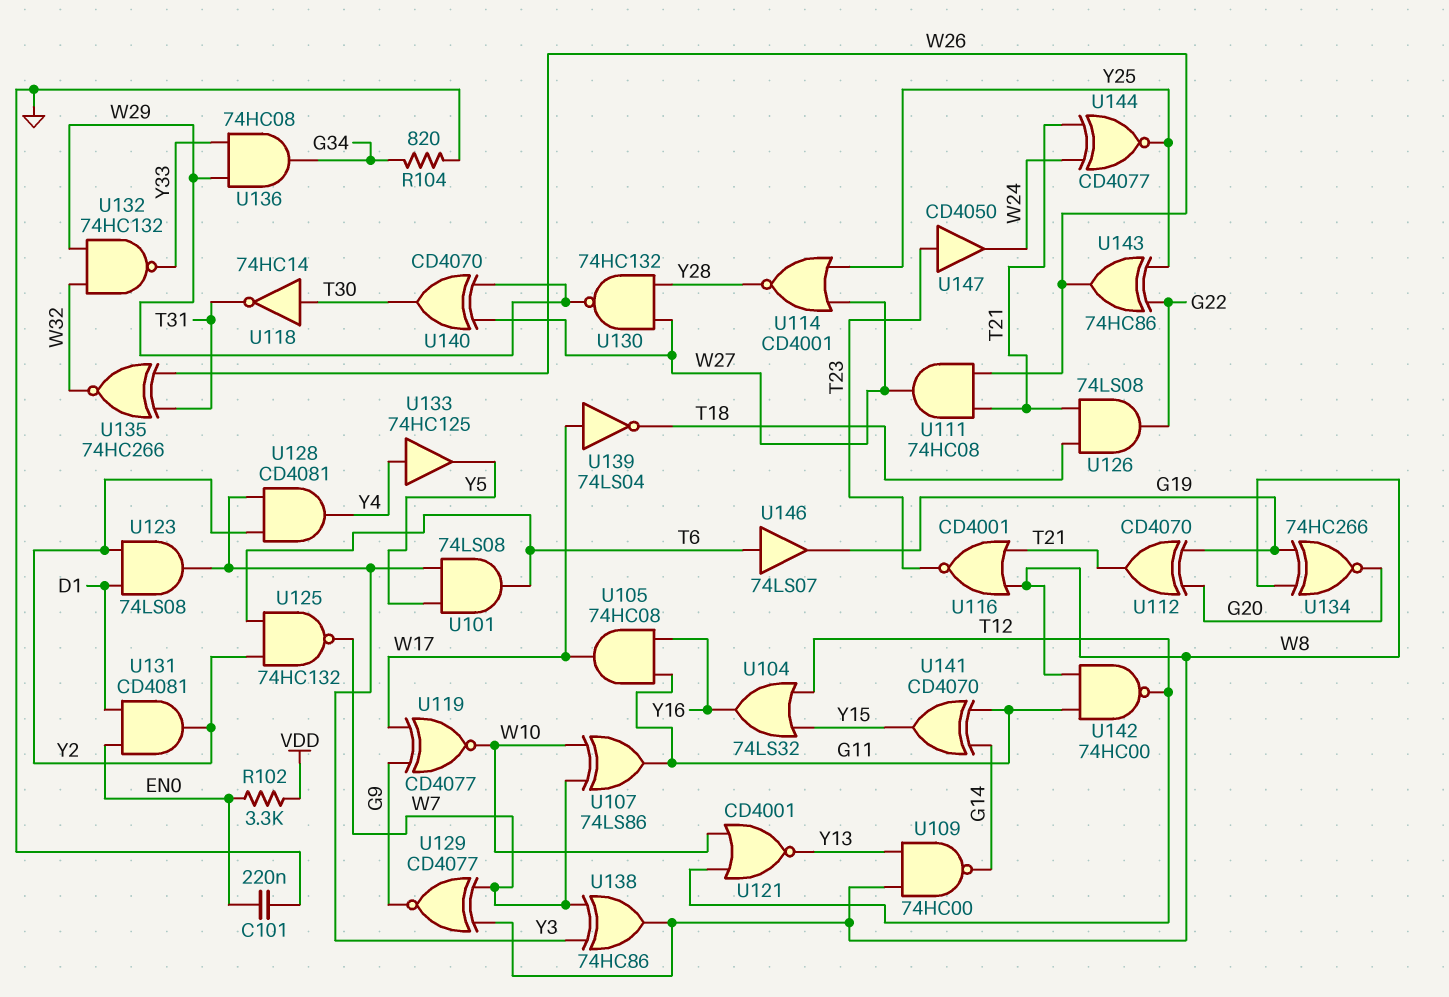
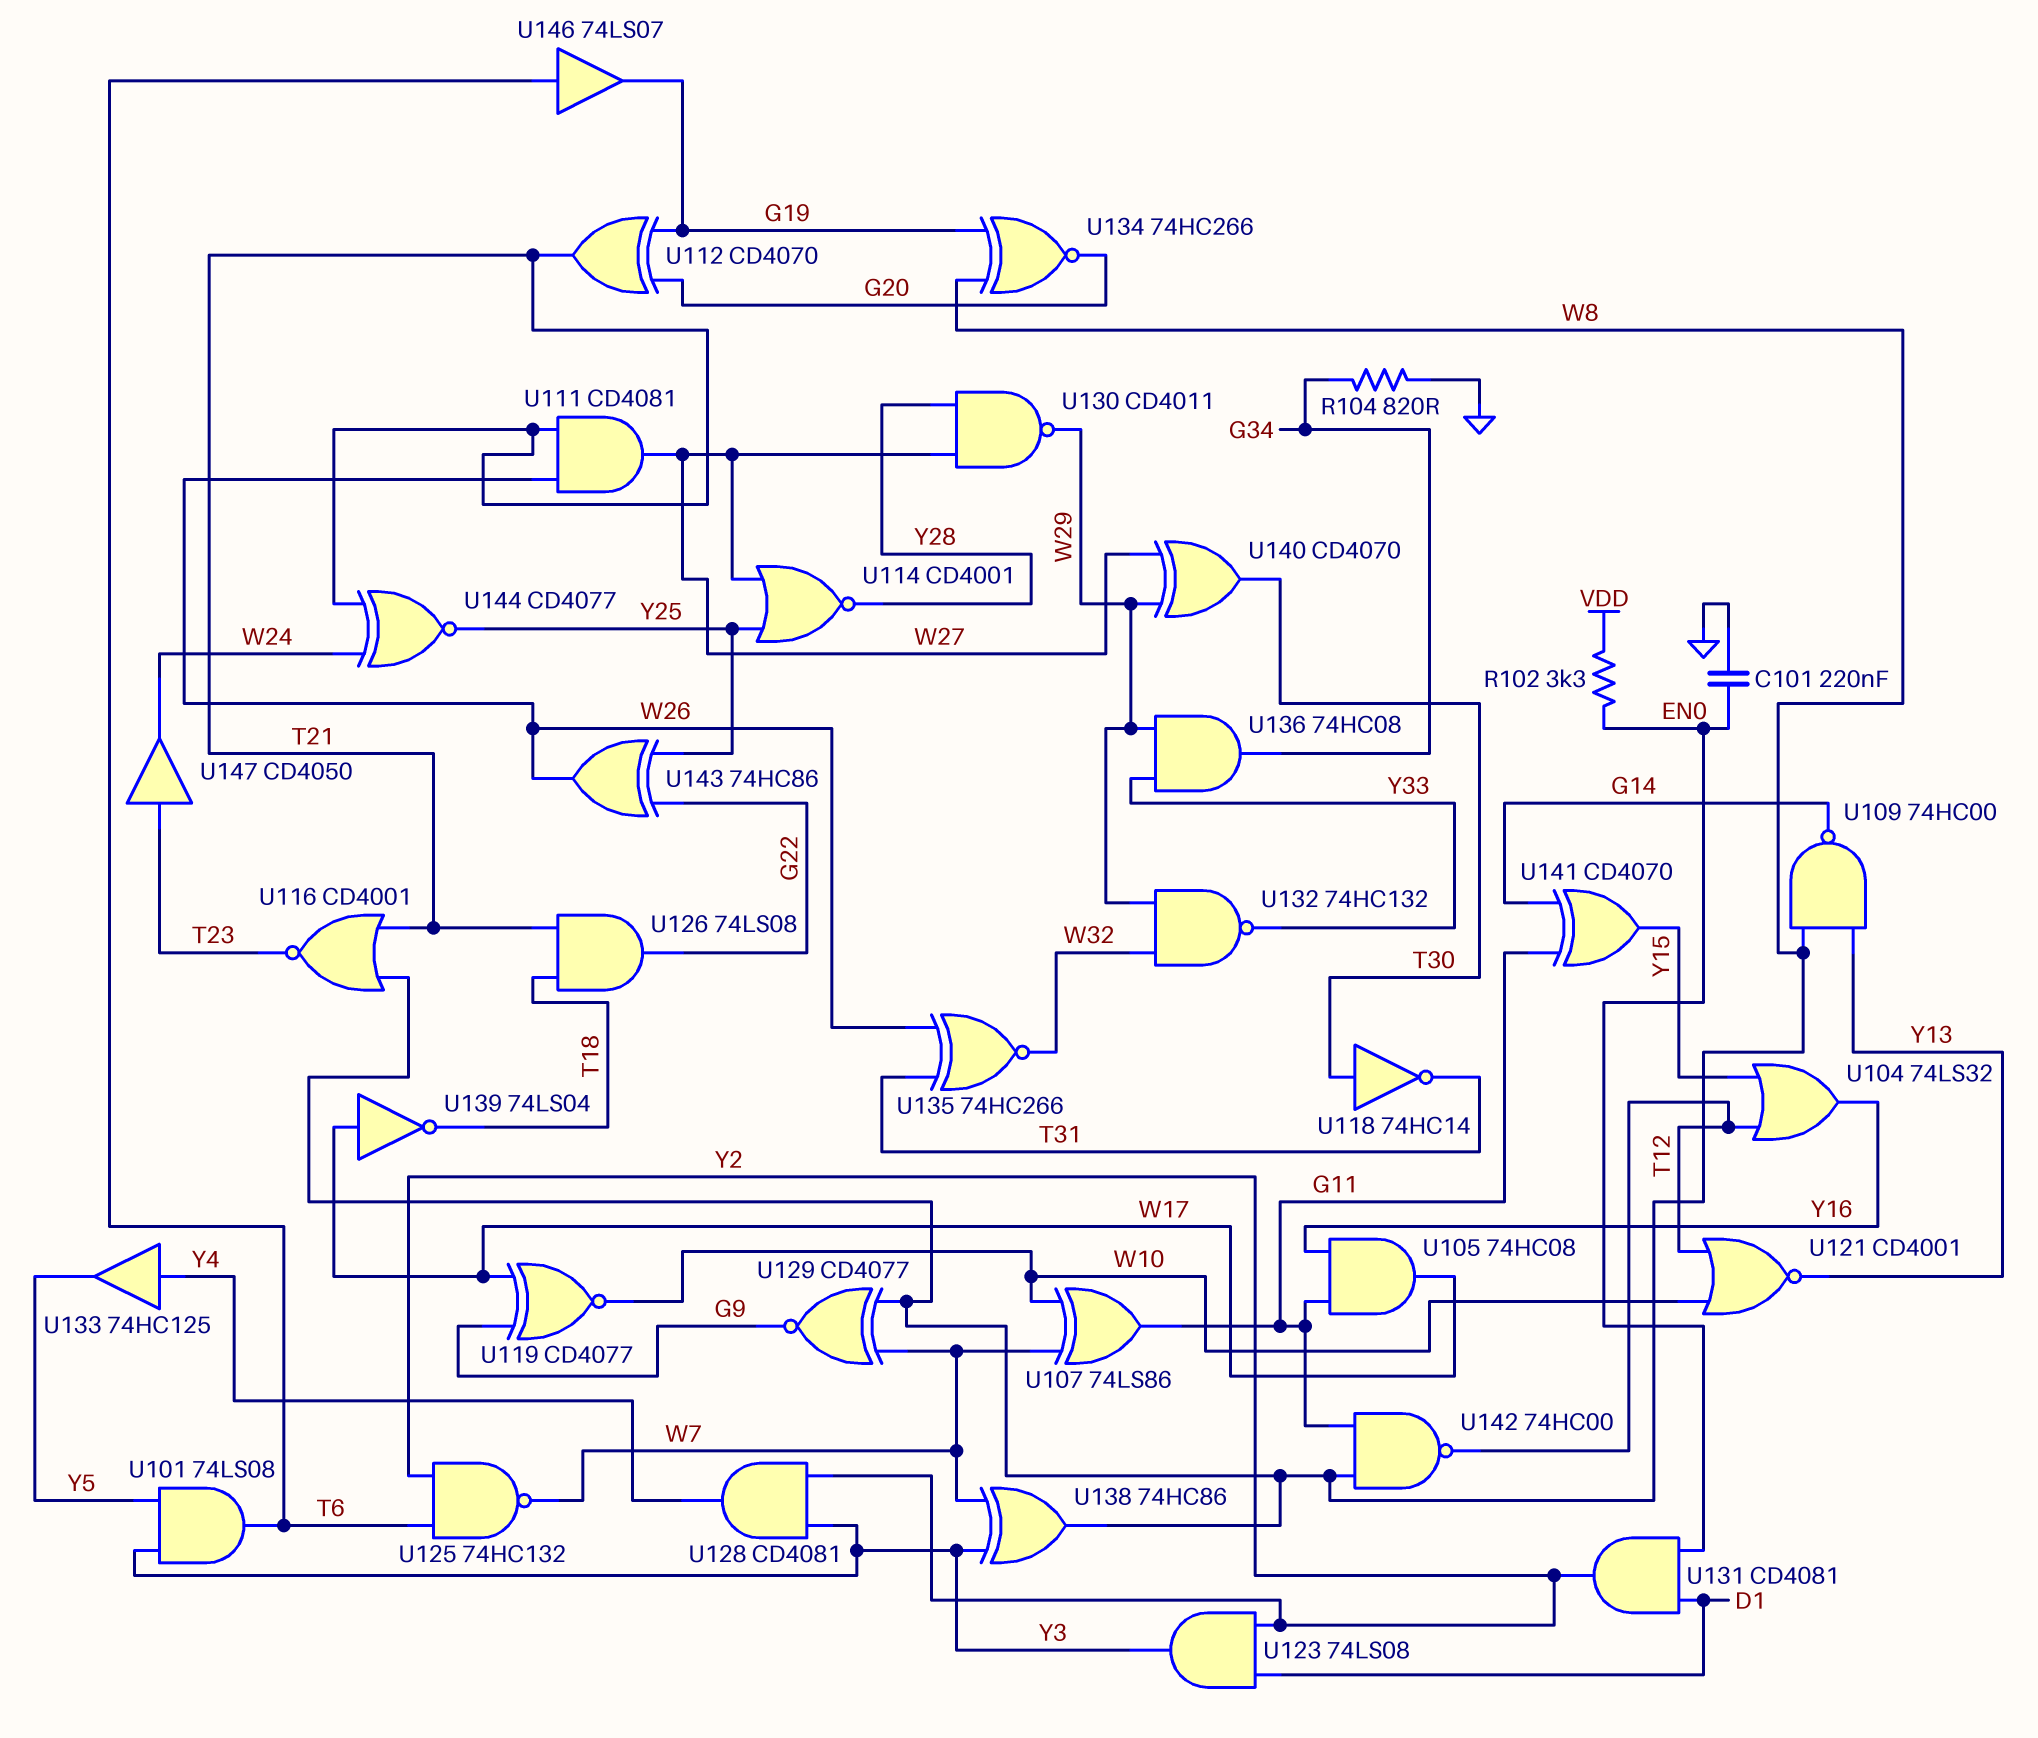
U111: AND 74HC08 (in T21, in W26, out W27) -> AND CD4081 (in T21, in W26, out W27)
U130: NAND 74HC132 (in W27, in Y28, out W29) -> NAND CD4011 (in W27, in Y28, out W29)

